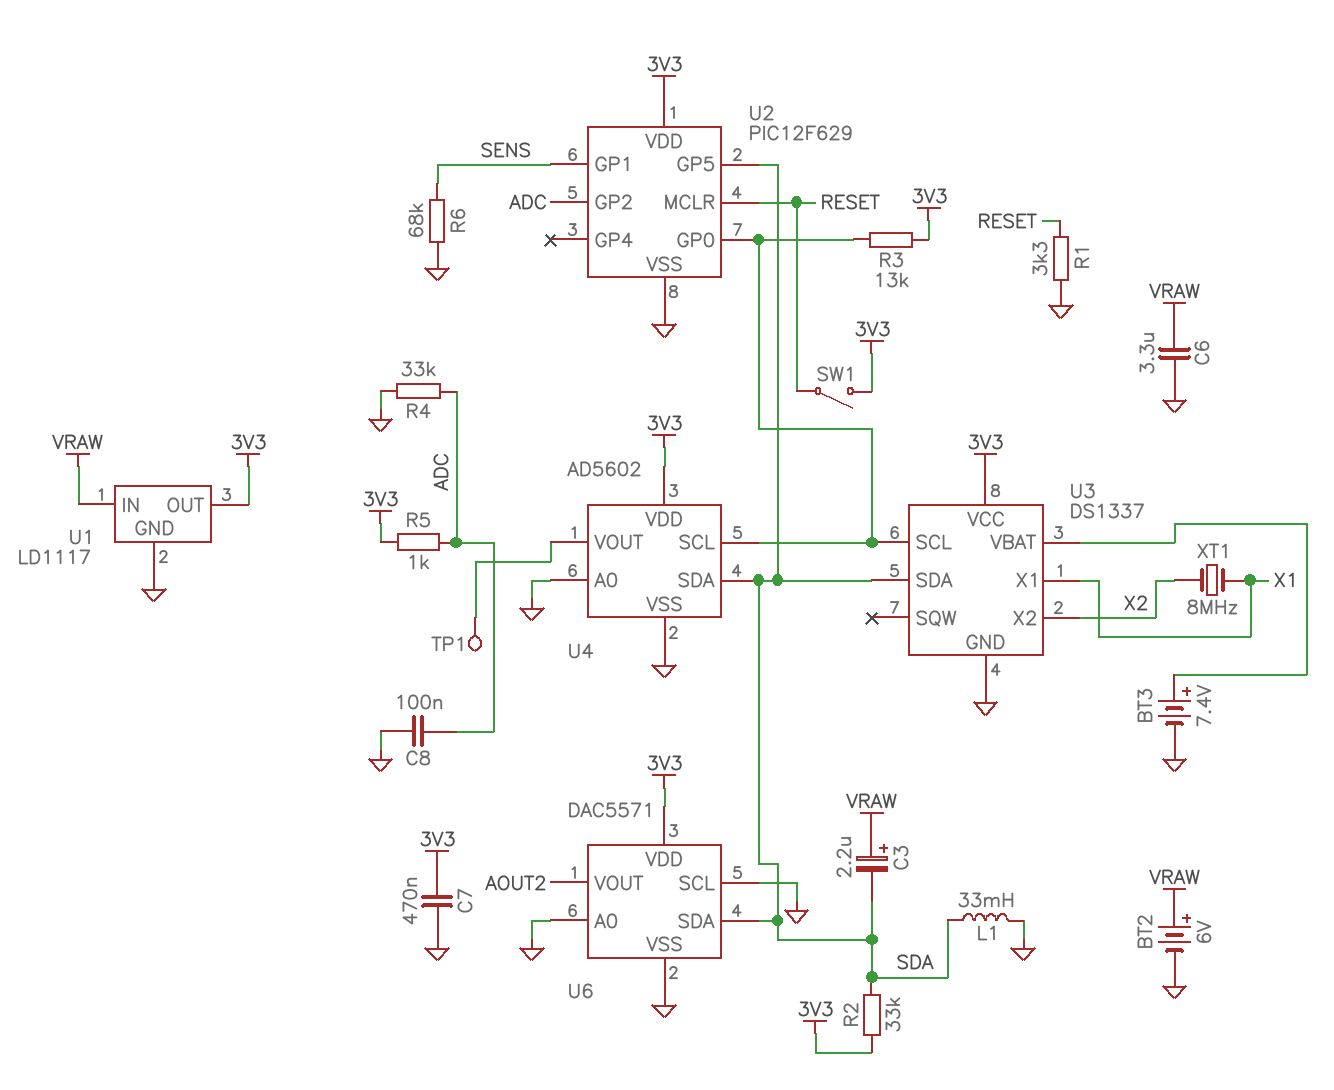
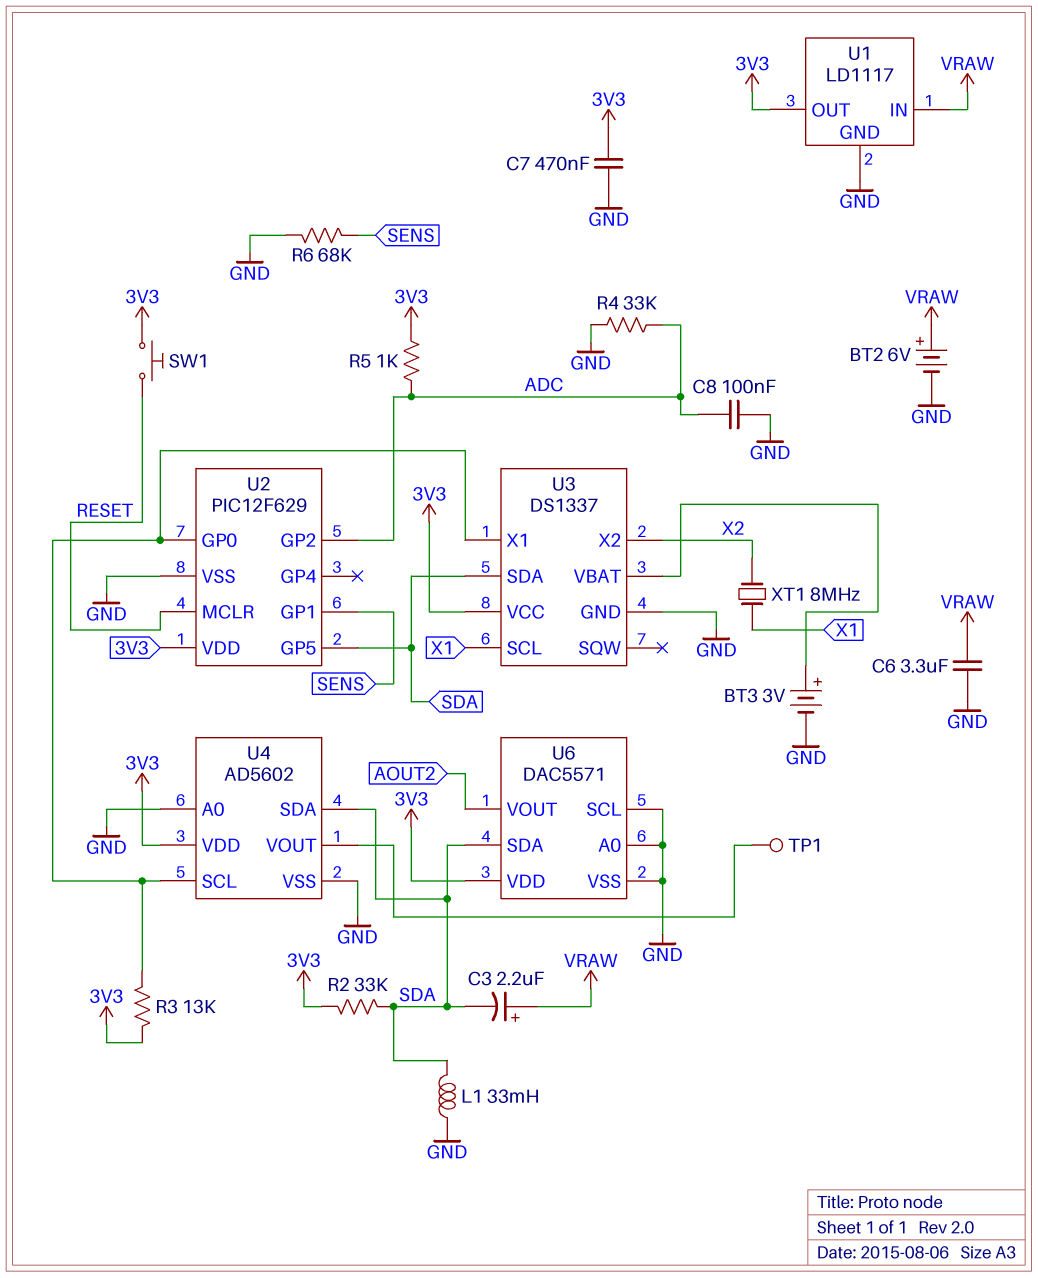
BT3: 7.4V (plus U3/VBAT, minus GND) -> 3V (plus U3/VBAT, minus GND)
R1: 3.3k (GND, RESET) -> none
SW1: switch (3V3, RESET) -> button (3V3, RESET)
U3 pin SCL: U2/GP0 -> X1
U3 pin X1: X1 -> U2/GP0

